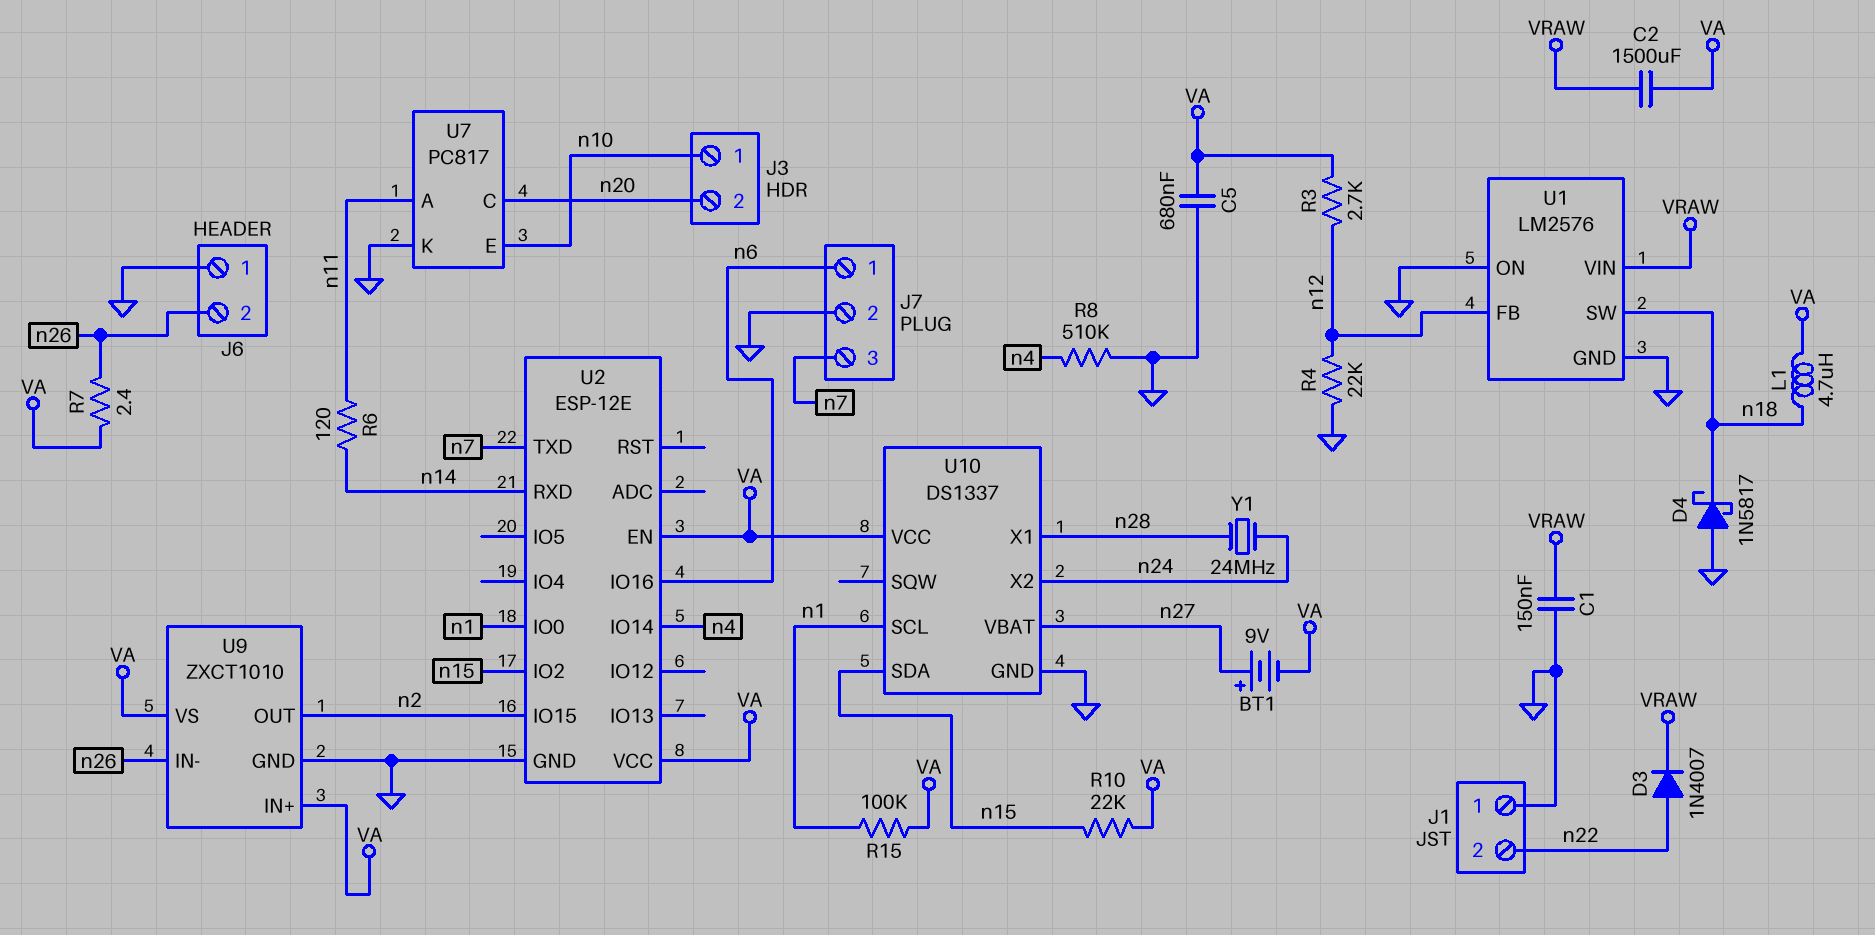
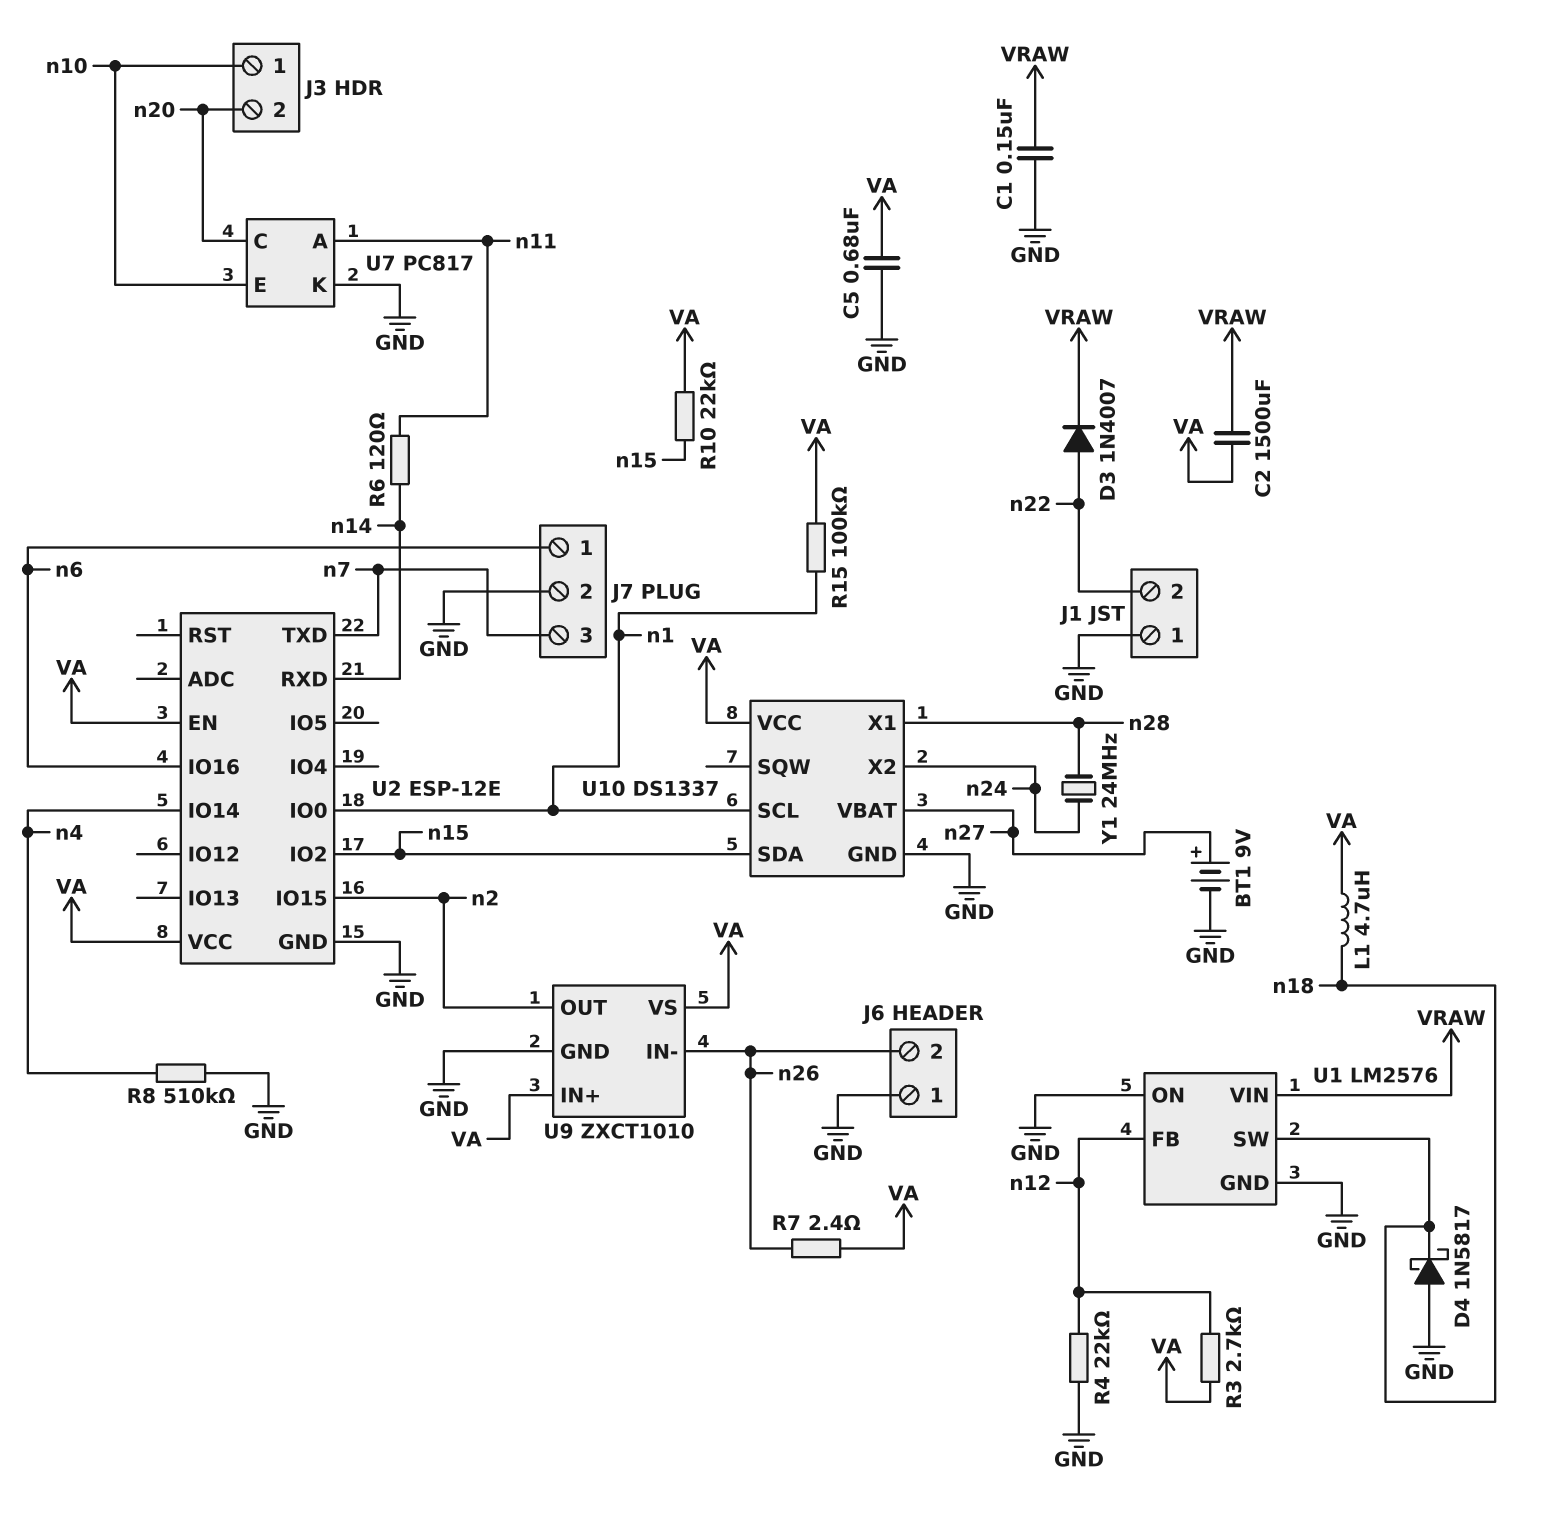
BT1: 9V (plus n27, minus VA) -> 9V (plus n27, minus GND)

